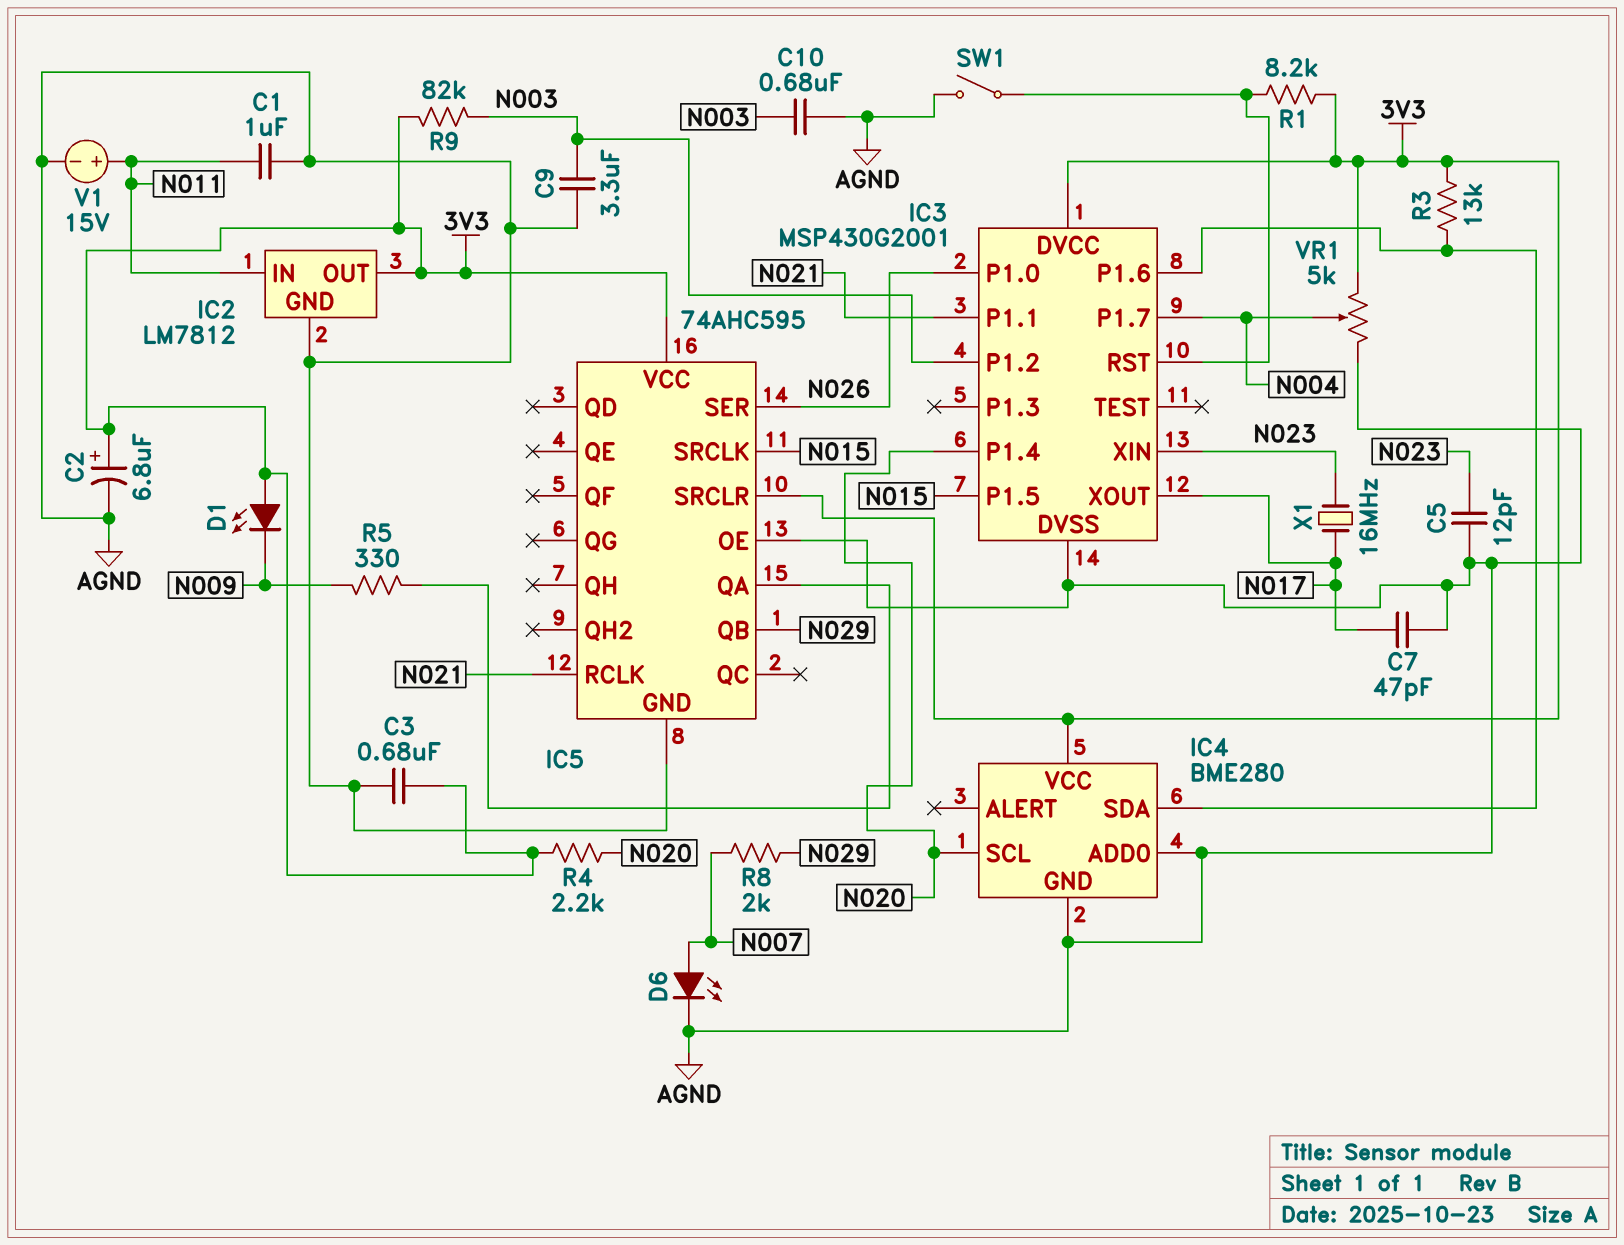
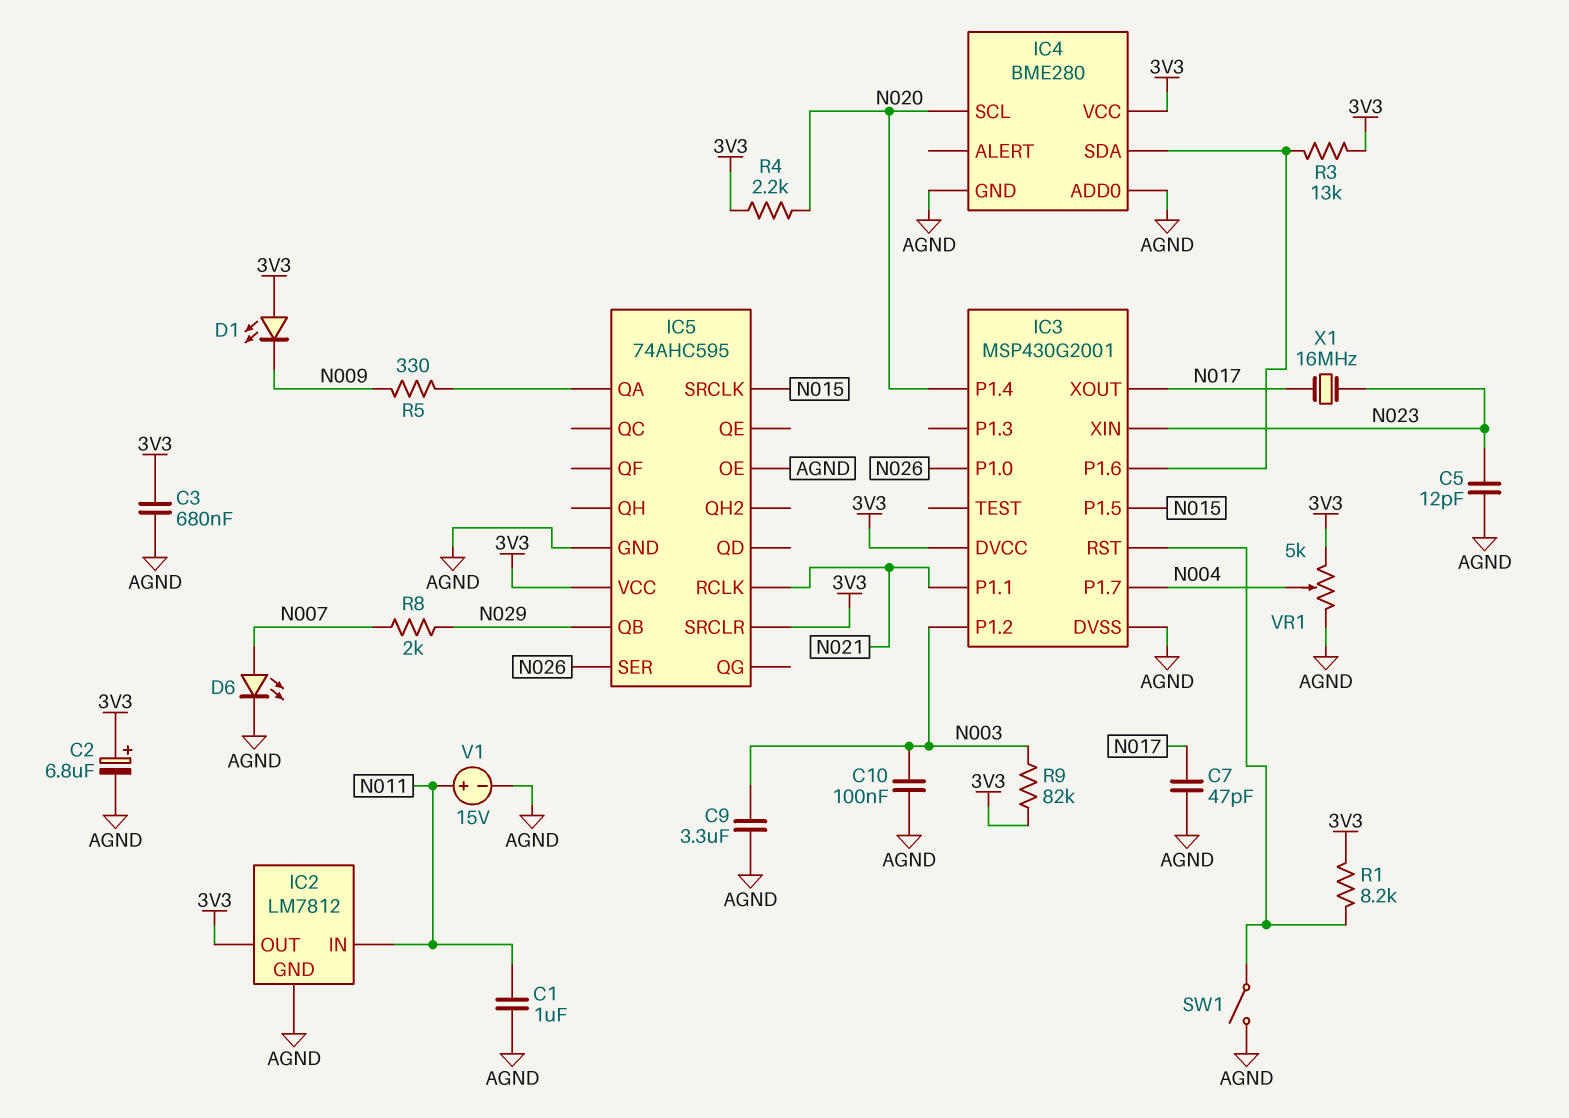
C10: 680nF (AGND, N003) -> 100nF (AGND, N003)

